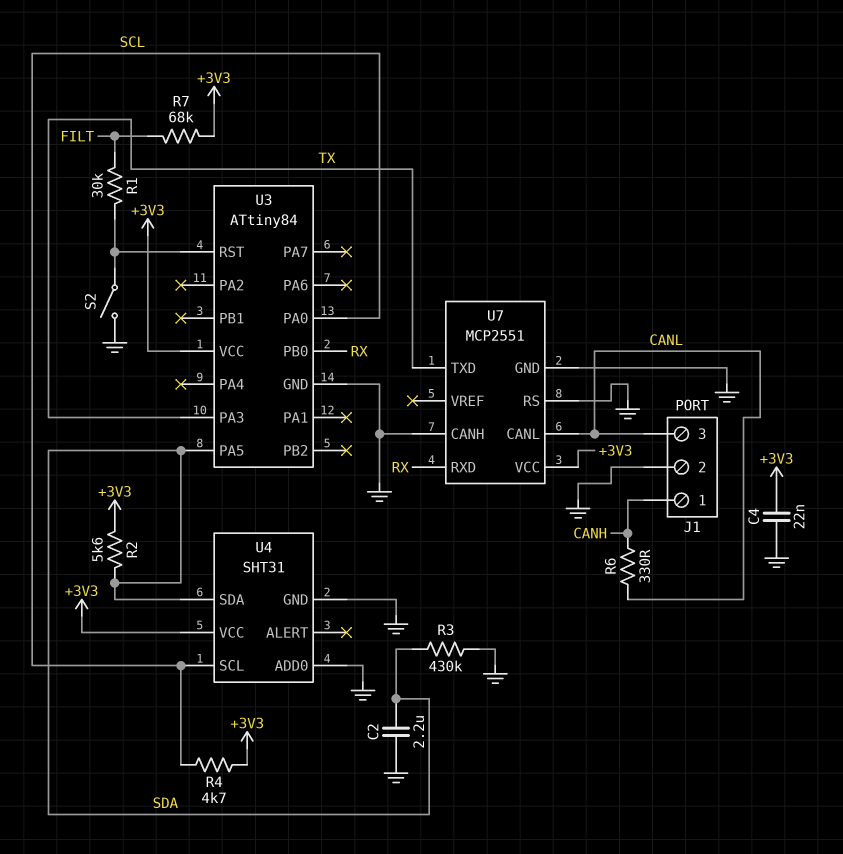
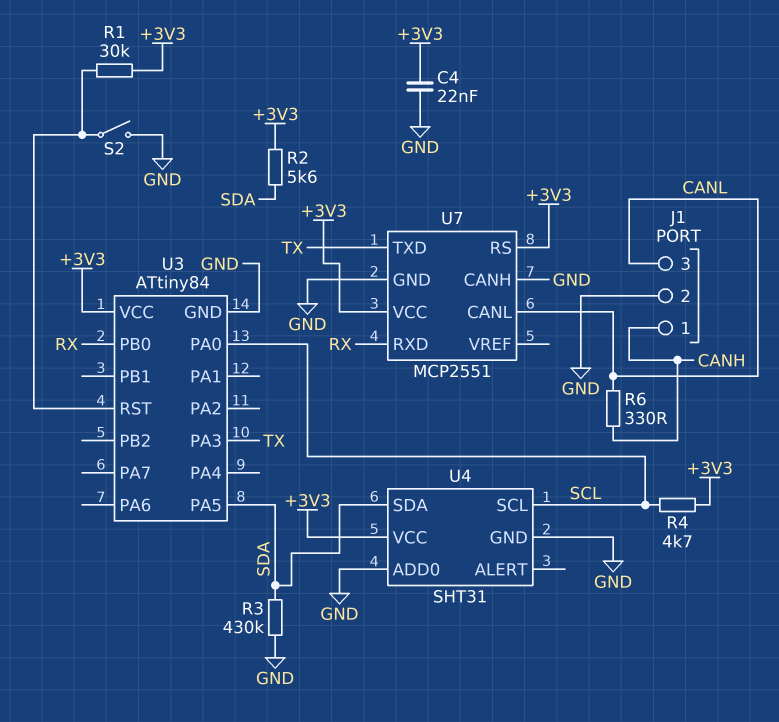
C2: 2.2uF (GND, SDA) -> none
R1: 30k (FILT, U3/RST) -> 30k (+3V3, U3/RST)
R7: 68k (+3V3, FILT) -> none
U7 pin RS: GND -> +3V3

